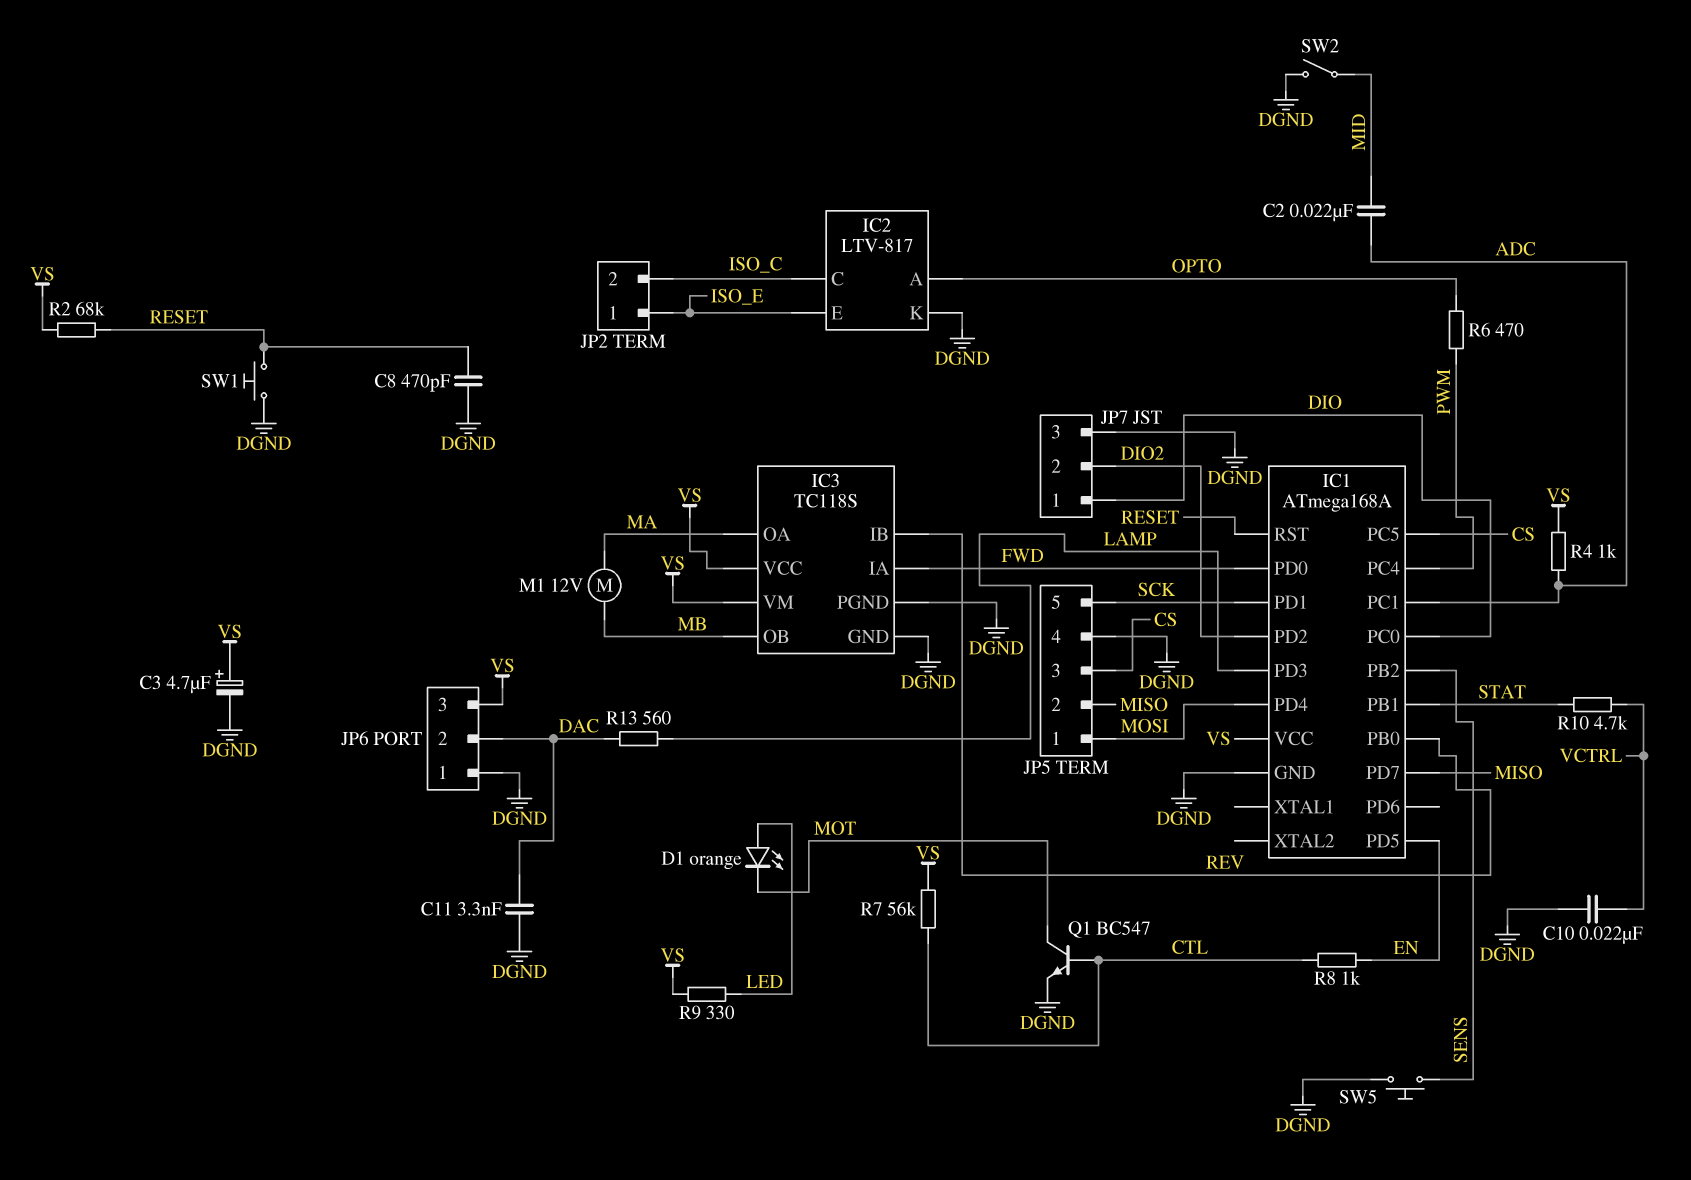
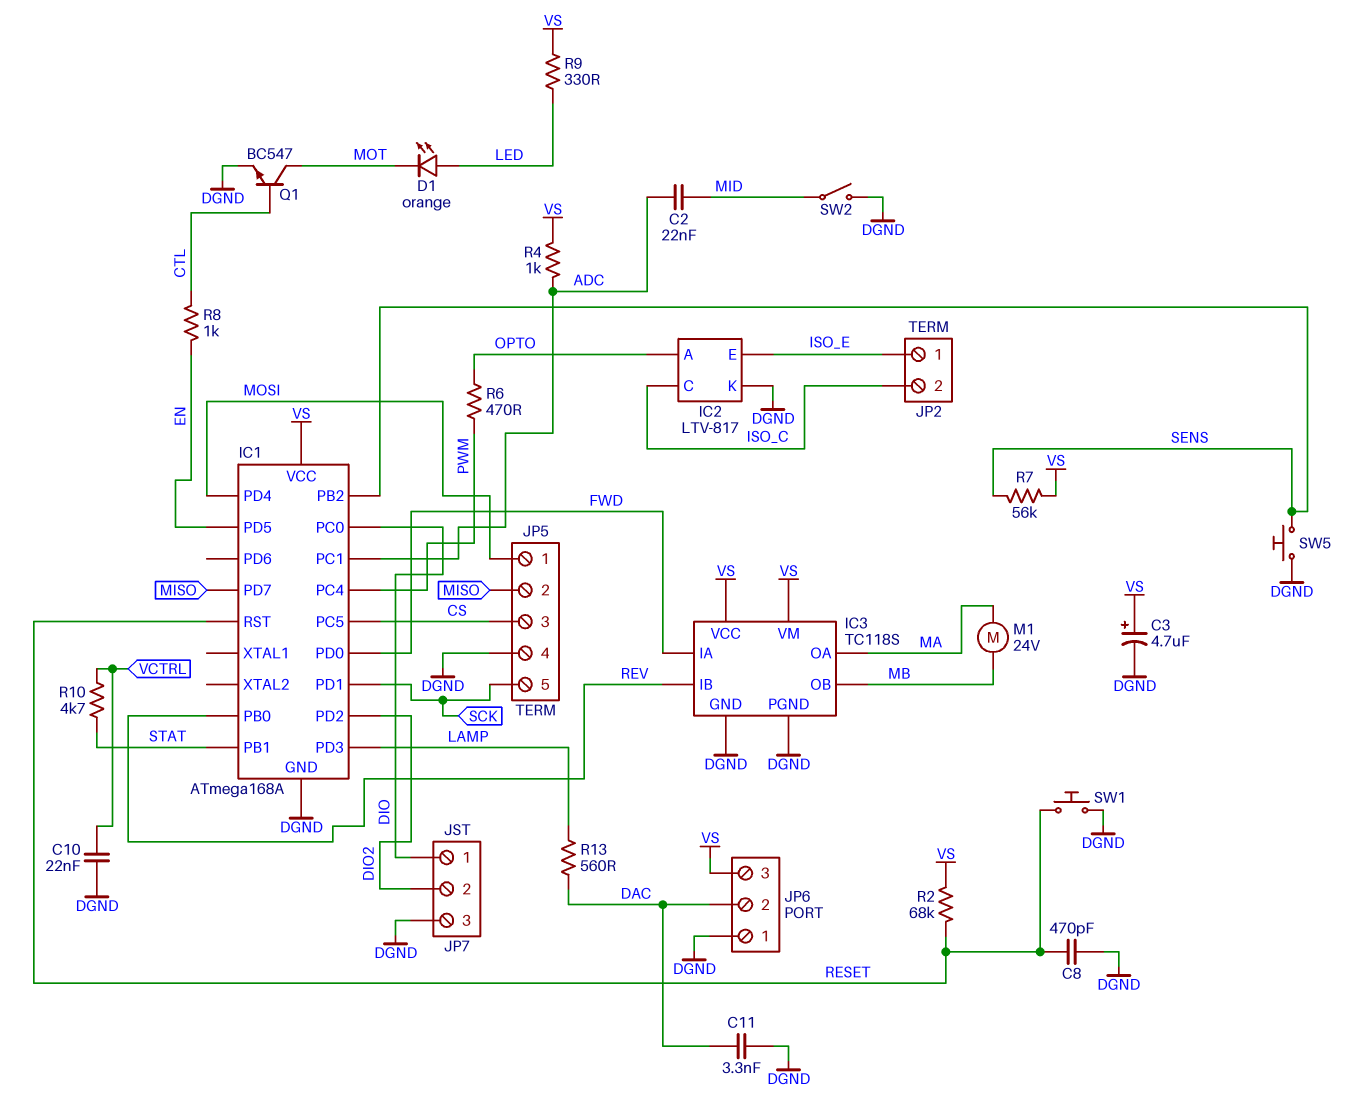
M1: motor 12V (MA, MB) -> motor 24V (MA, MB)
R7: 56k (CTL, VS) -> 56k (SENS, VS)

